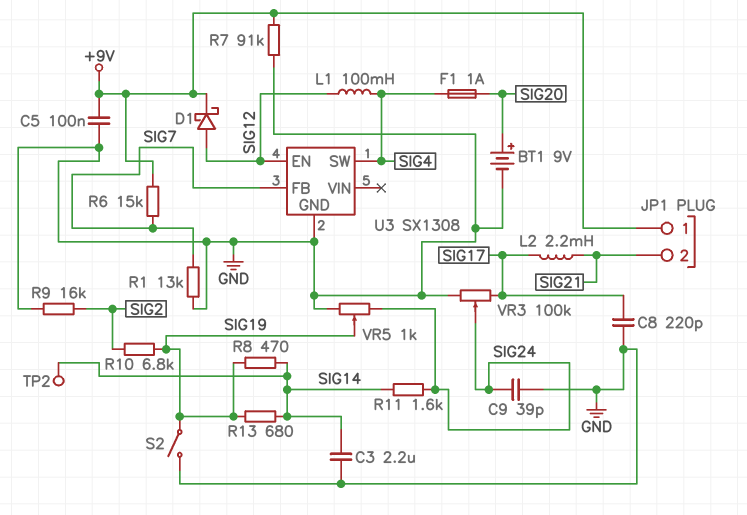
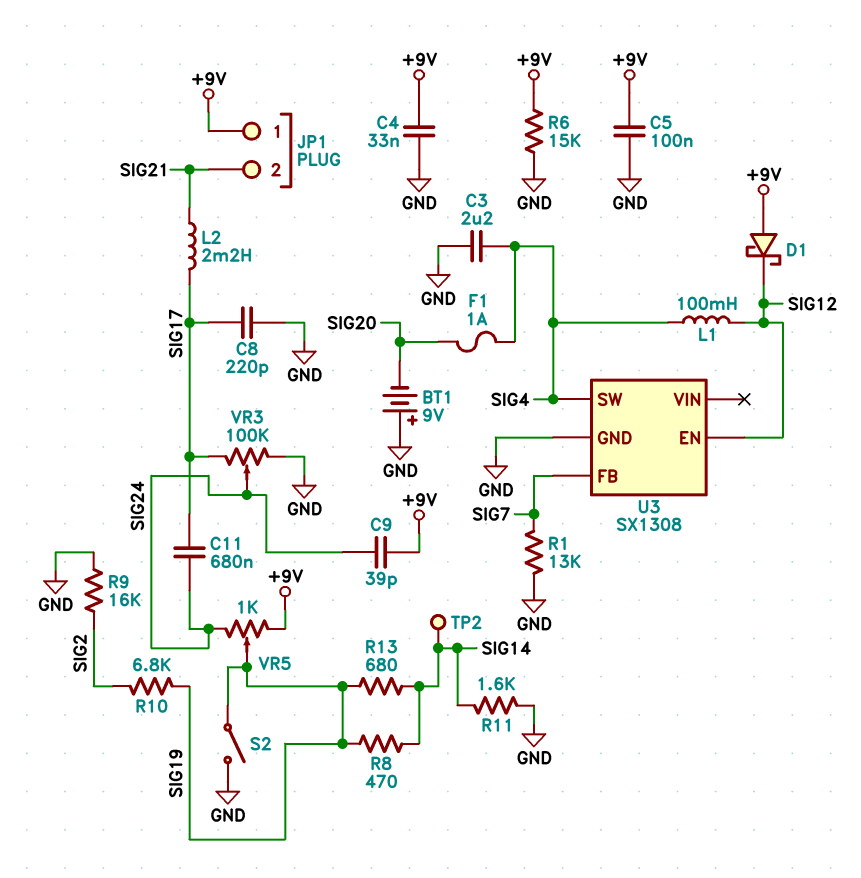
BT1: 9V (plus SIG20, minus GND) -> 9V (plus GND, minus SIG20)
C3: 2.2uF (GND, SIG14) -> 2.2uF (GND, SIG4)
C4: none -> 33nF (+9V, GND)
C9: 39pF (GND, SIG24) -> 39pF (+9V, SIG24)
C11: none -> 680nF (SIG17, SIG24)
D1: schottky (A SIG12, K +9V) -> schottky (A +9V, K SIG12)
R6: 15k (+9V, SIG7) -> 15k (+9V, GND)
R7: 91k (+9V, GND) -> none
R11: 1.6k (SIG14, SIG24) -> 1.6k (GND, SIG14)
VR5: 1k (GND, SIG24, wiper SIG19) -> 1k (+9V, SIG24, wiper SIG19)

